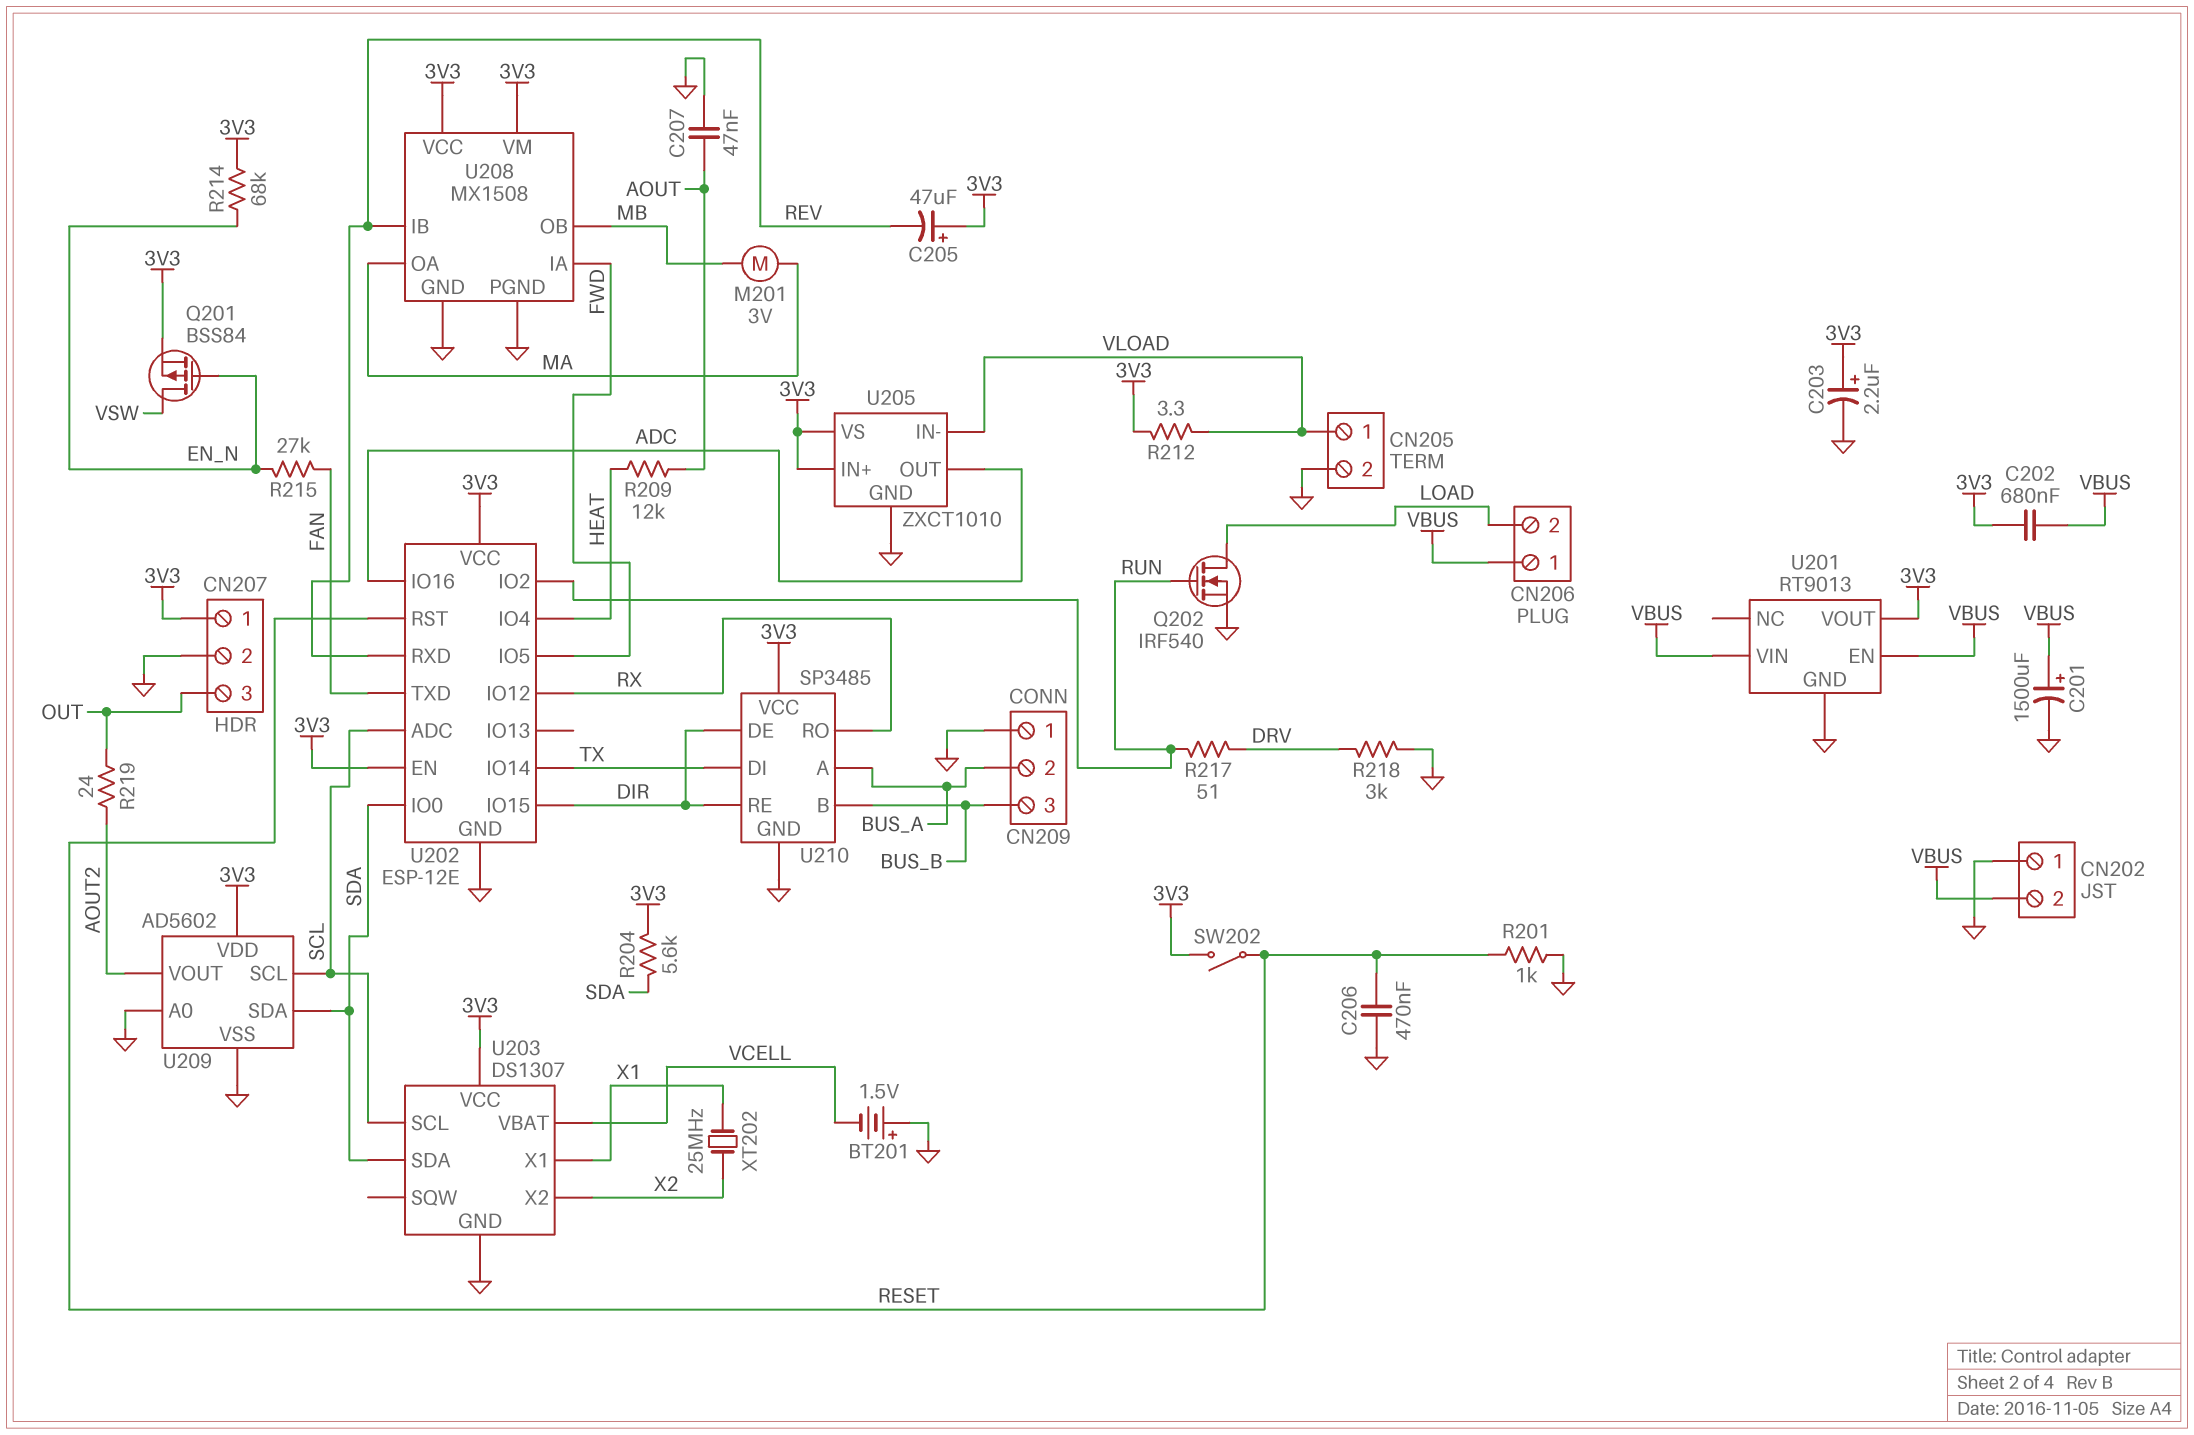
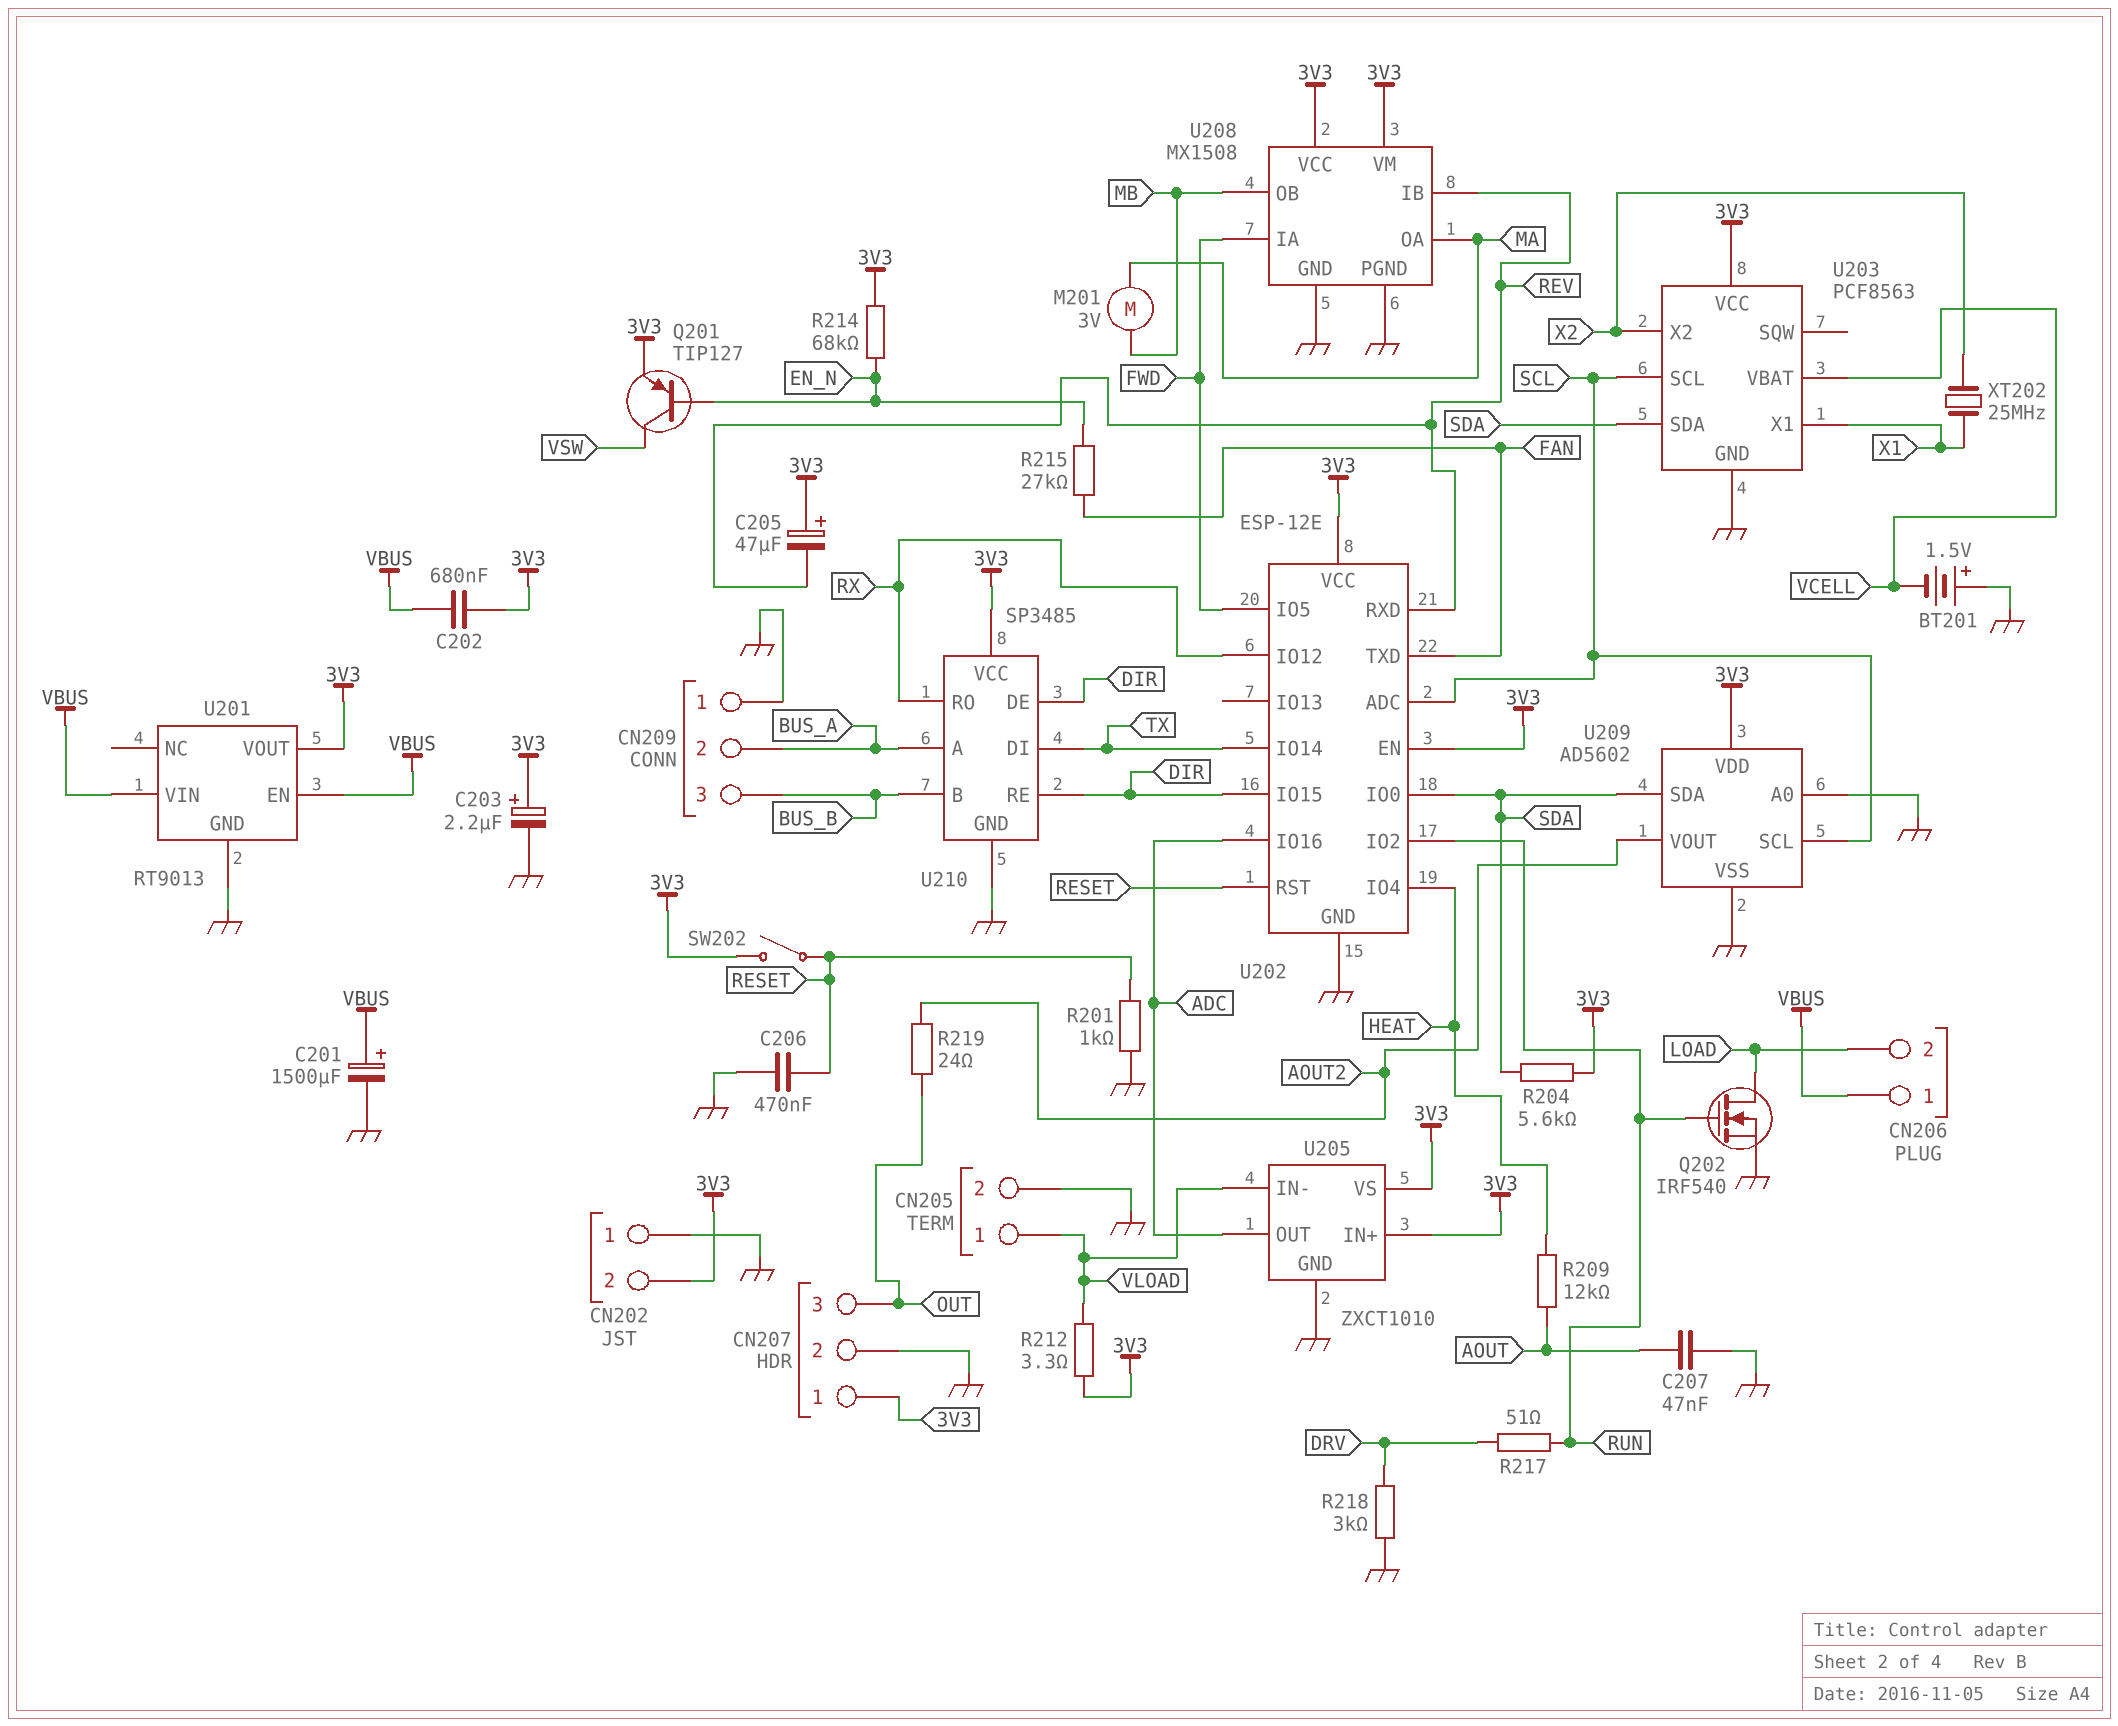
CN202 pin 2: VBUS -> 3V3
Q201: PMOS BSS84 (G EN_N, D VSW, S 3V3) -> PNP TIP127 (B EN_N, C VSW, E 3V3)
U203: DS1307 -> PCF8563

